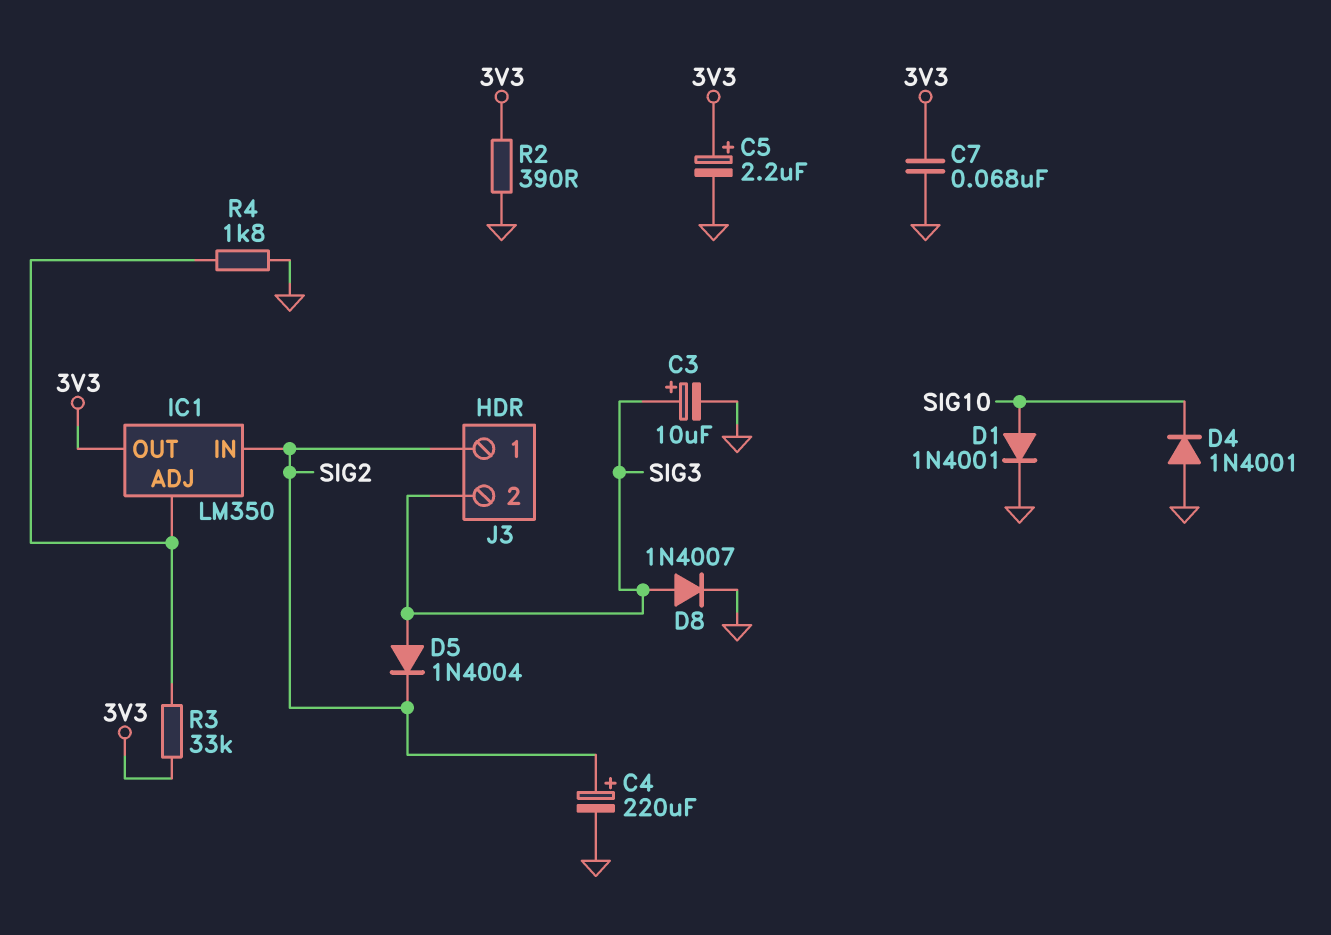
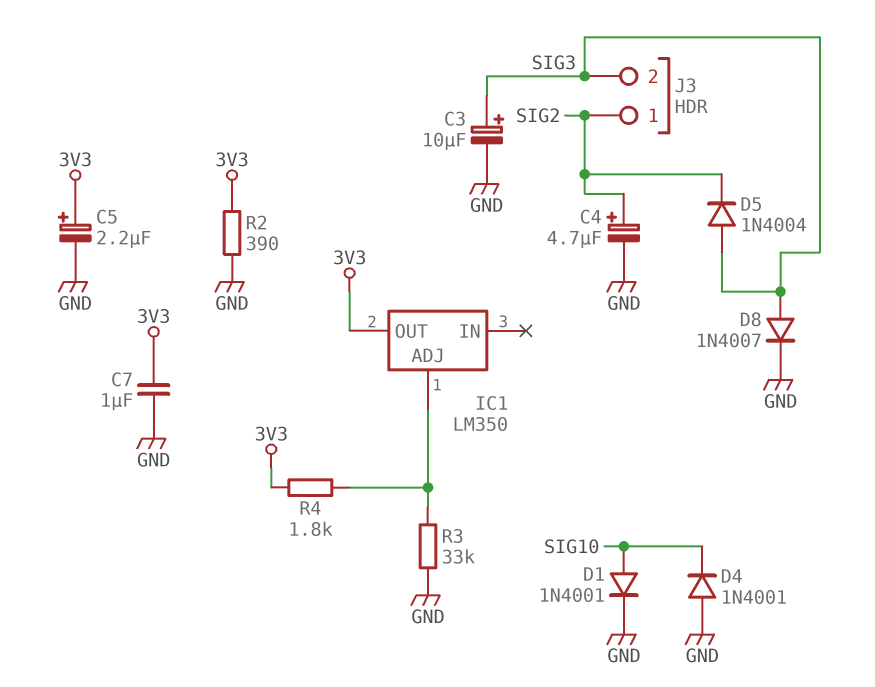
C4: 220uF (plus SIG2, minus GND) -> 4.7uF (plus SIG2, minus GND)
C7: 68nF (3V3, GND) -> 1uF (3V3, GND)
IC1 pin IN: SIG2 -> none
R3: 33k (3V3, IC1/ADJ) -> 33k (GND, IC1/ADJ)
R4: 1.8k (GND, IC1/ADJ) -> 1.8k (3V3, IC1/ADJ)

